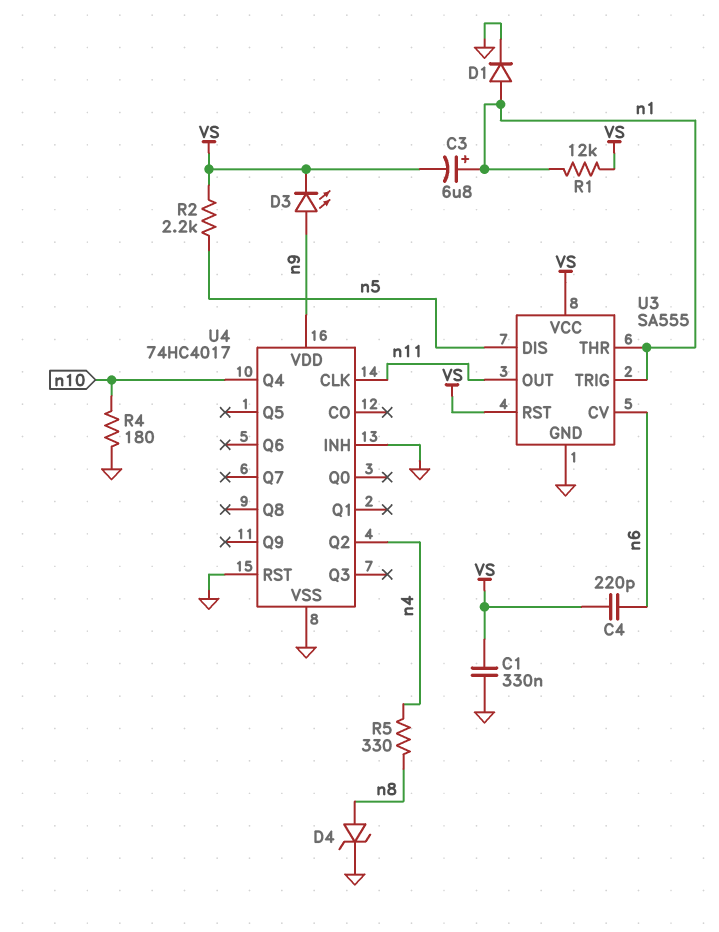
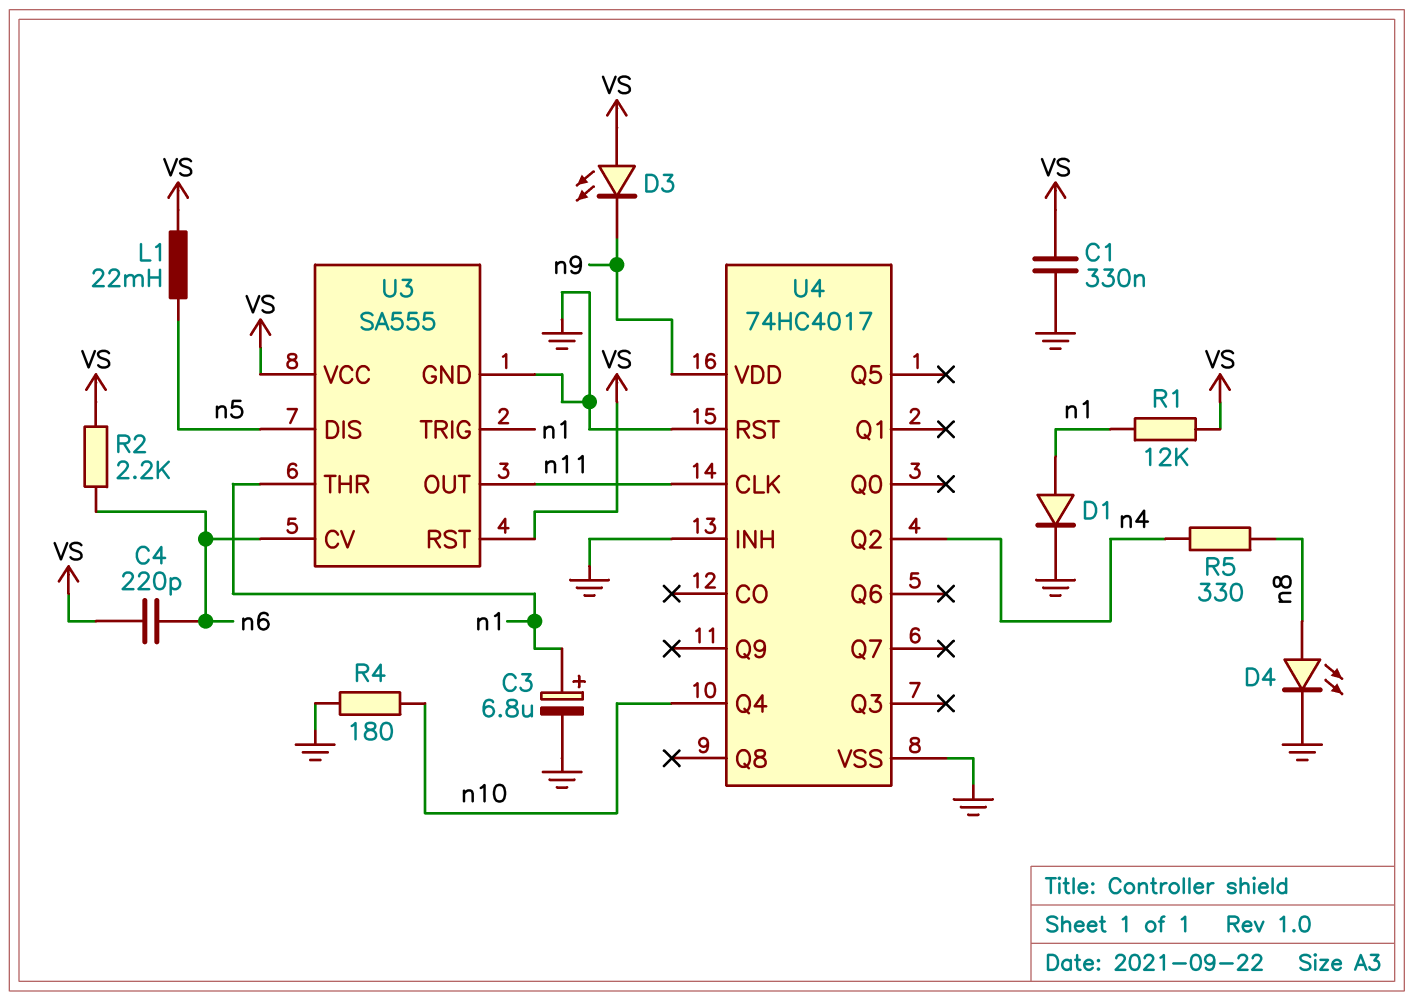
C3: 6.8uF (plus n1, minus VS) -> 6.8uF (plus n1, minus GND)
D3: LED (A n9, K VS) -> LED (A VS, K n9)
D4: zener (A n8, K GND) -> LED (A n8, K GND)
L1: none -> 22mH (VS, n5)
R2: 2.2k (VS, n5) -> 2.2k (VS, n6)

